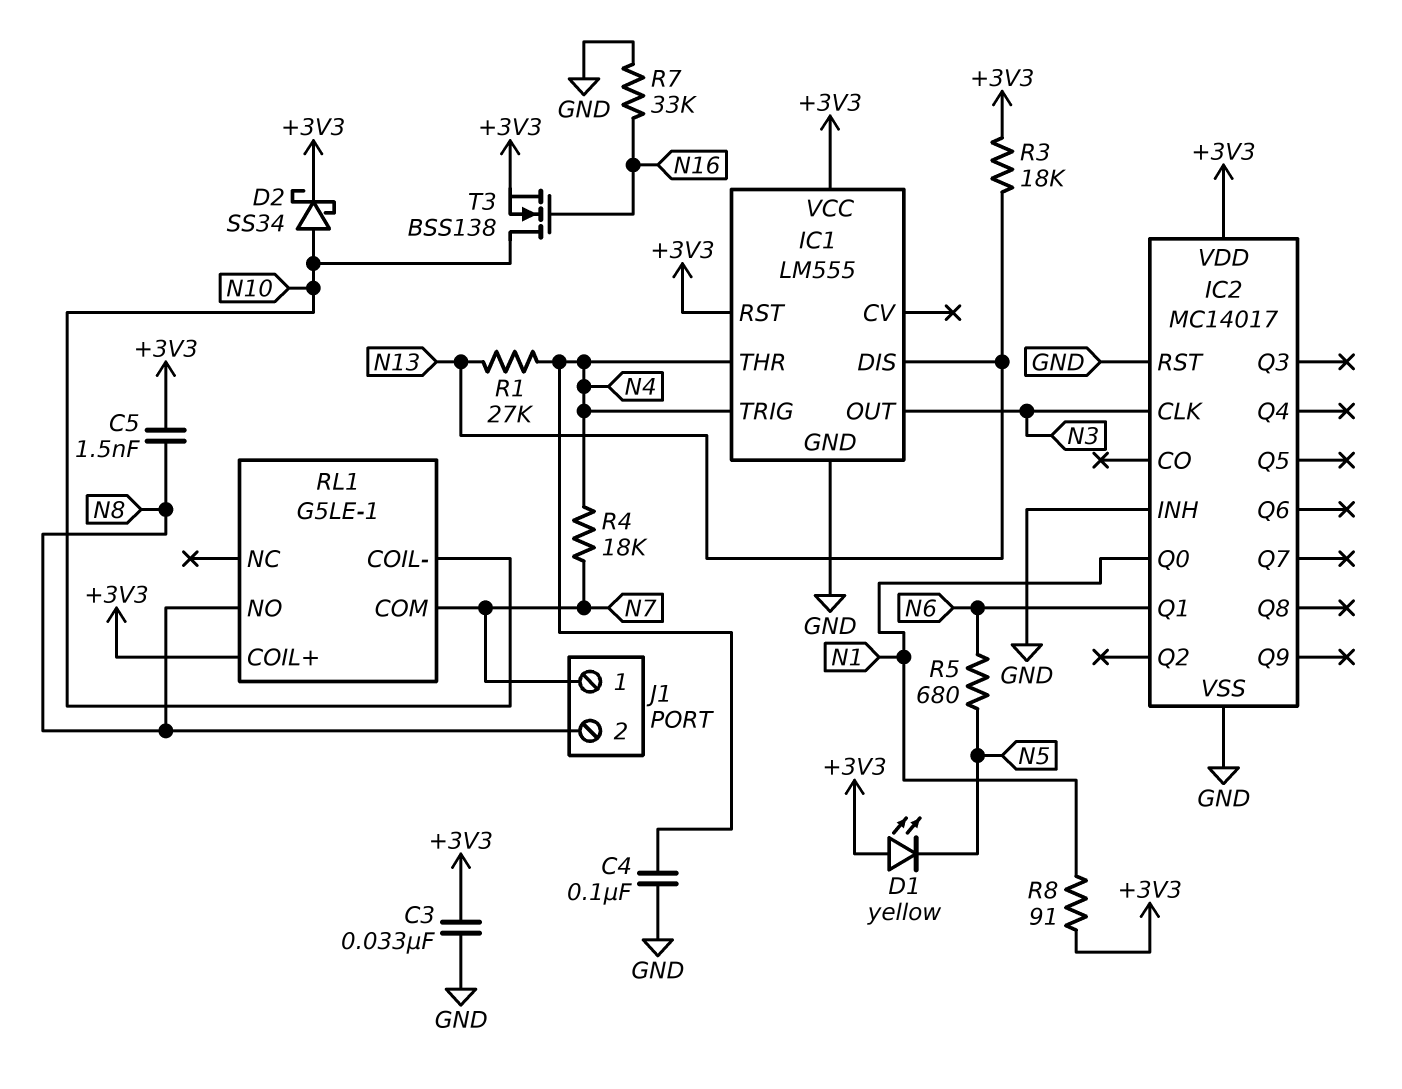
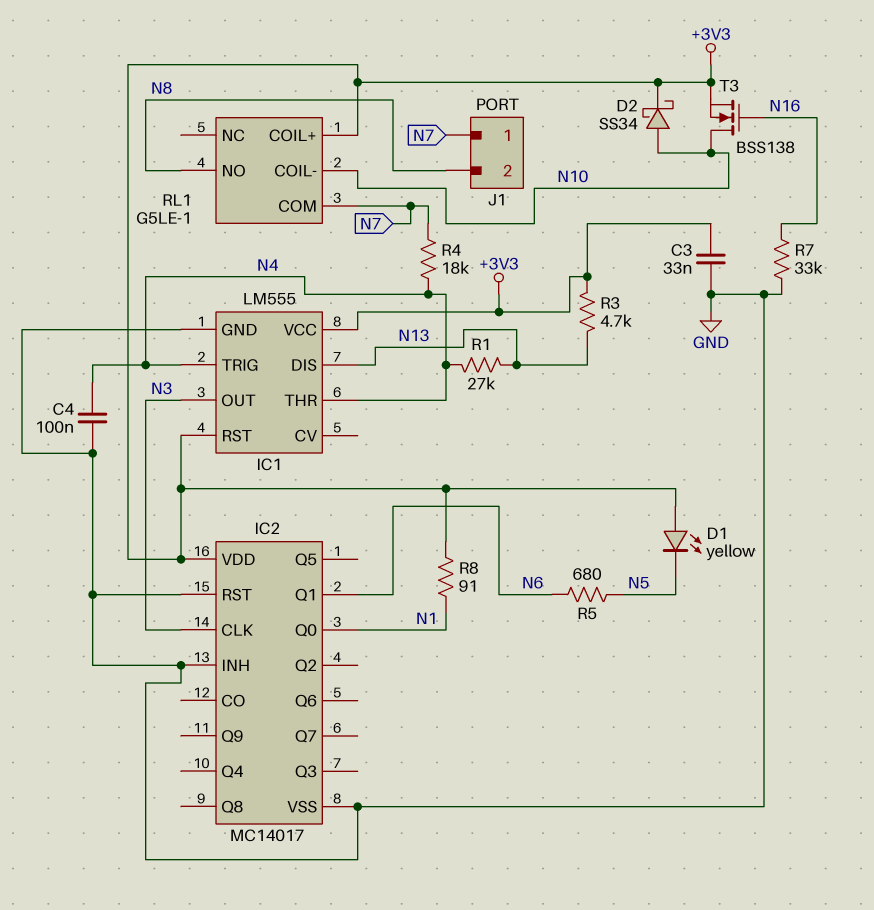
C5: 1.5nF (+3V3, N8) -> none
R3: 18k (+3V3, N13) -> 4.7k (+3V3, N13)

